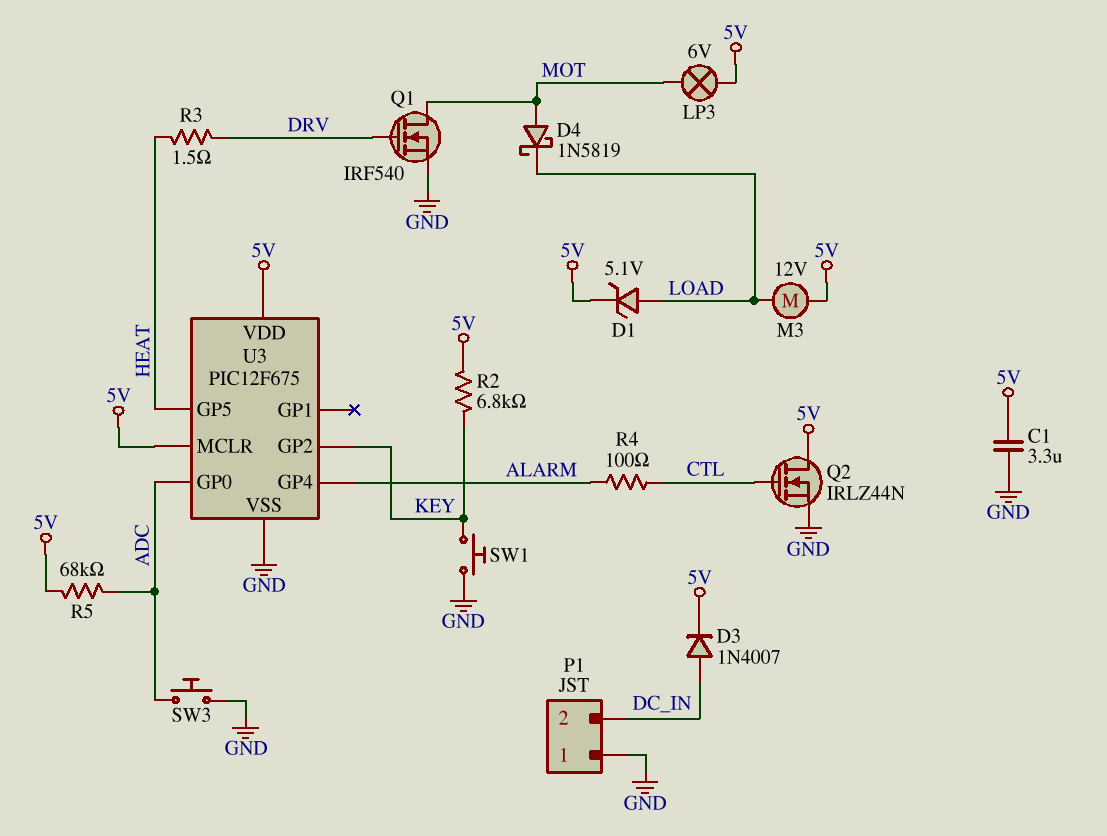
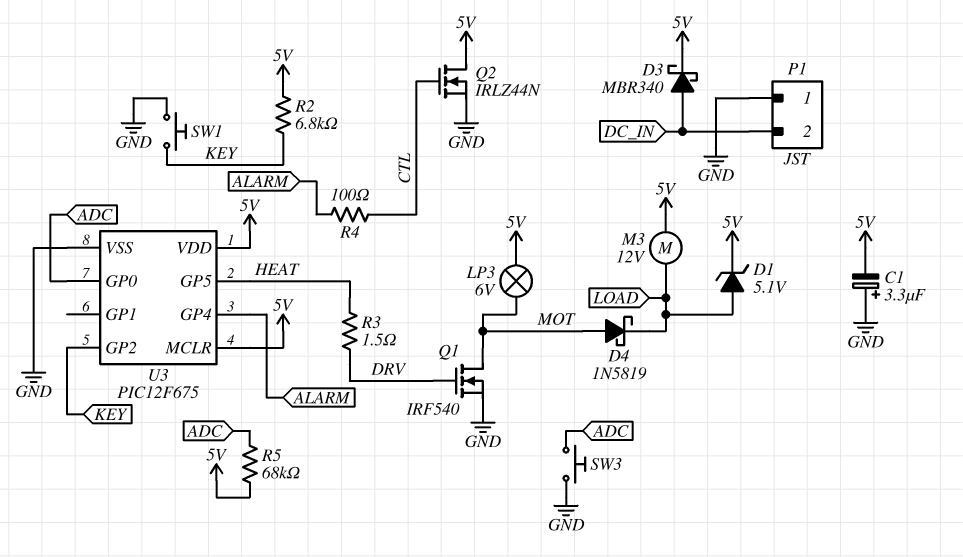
C1: 3.3uF (5V, GND) -> 3.3uF (plus GND, minus 5V)
D3: diode 1N4007 (A DC_IN, K 5V) -> schottky MBR340 (A DC_IN, K 5V)

